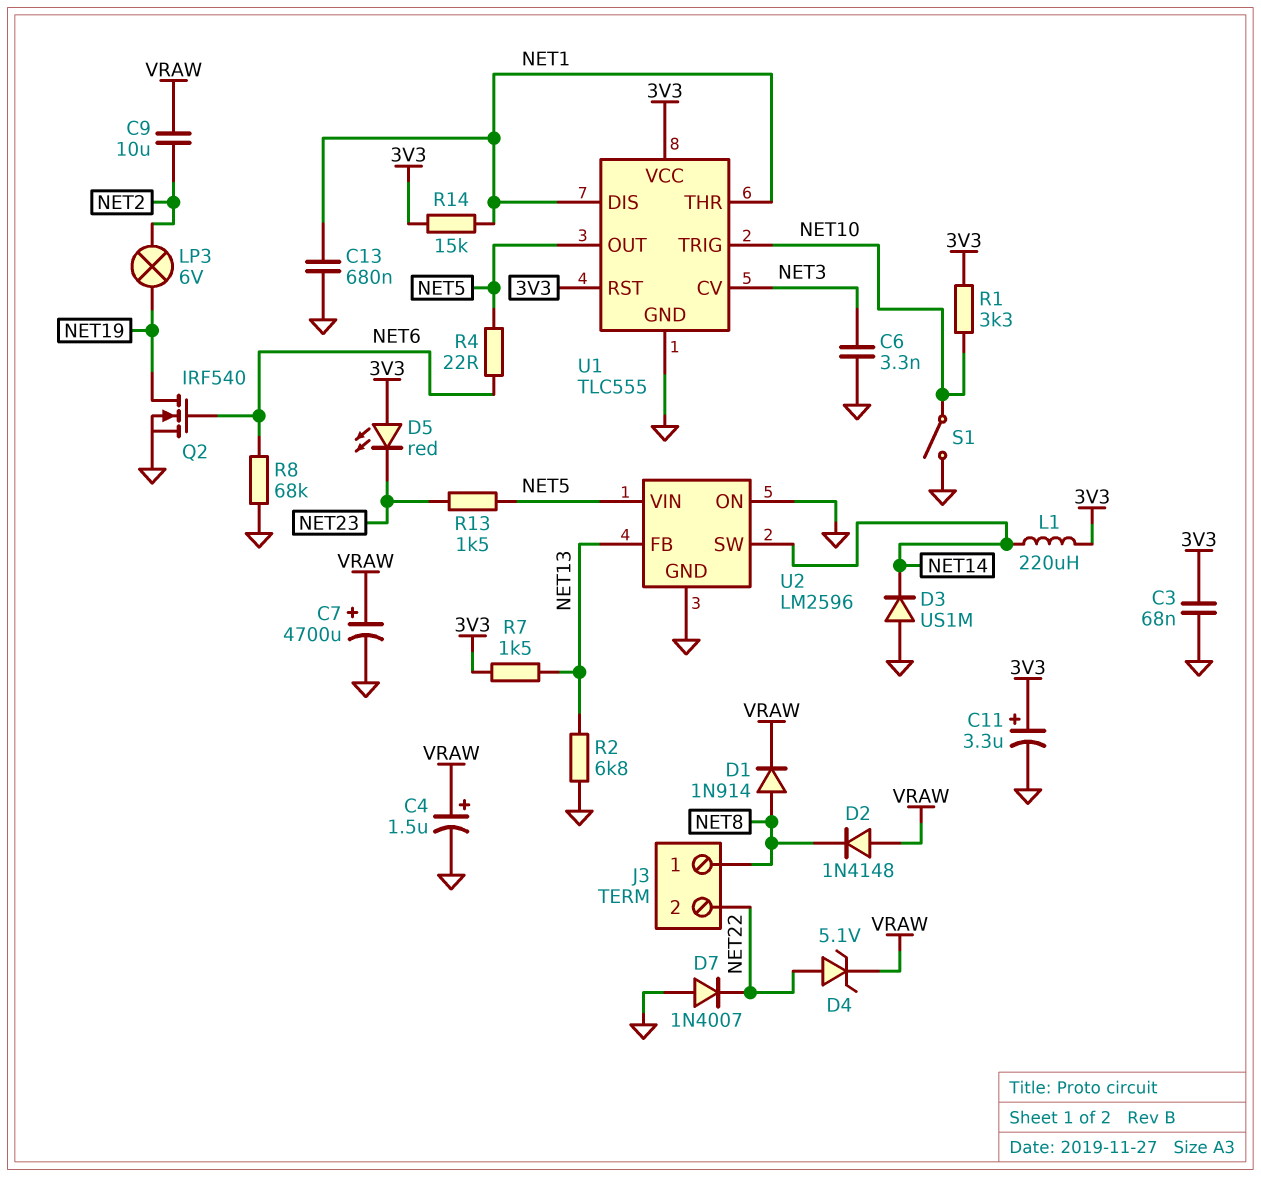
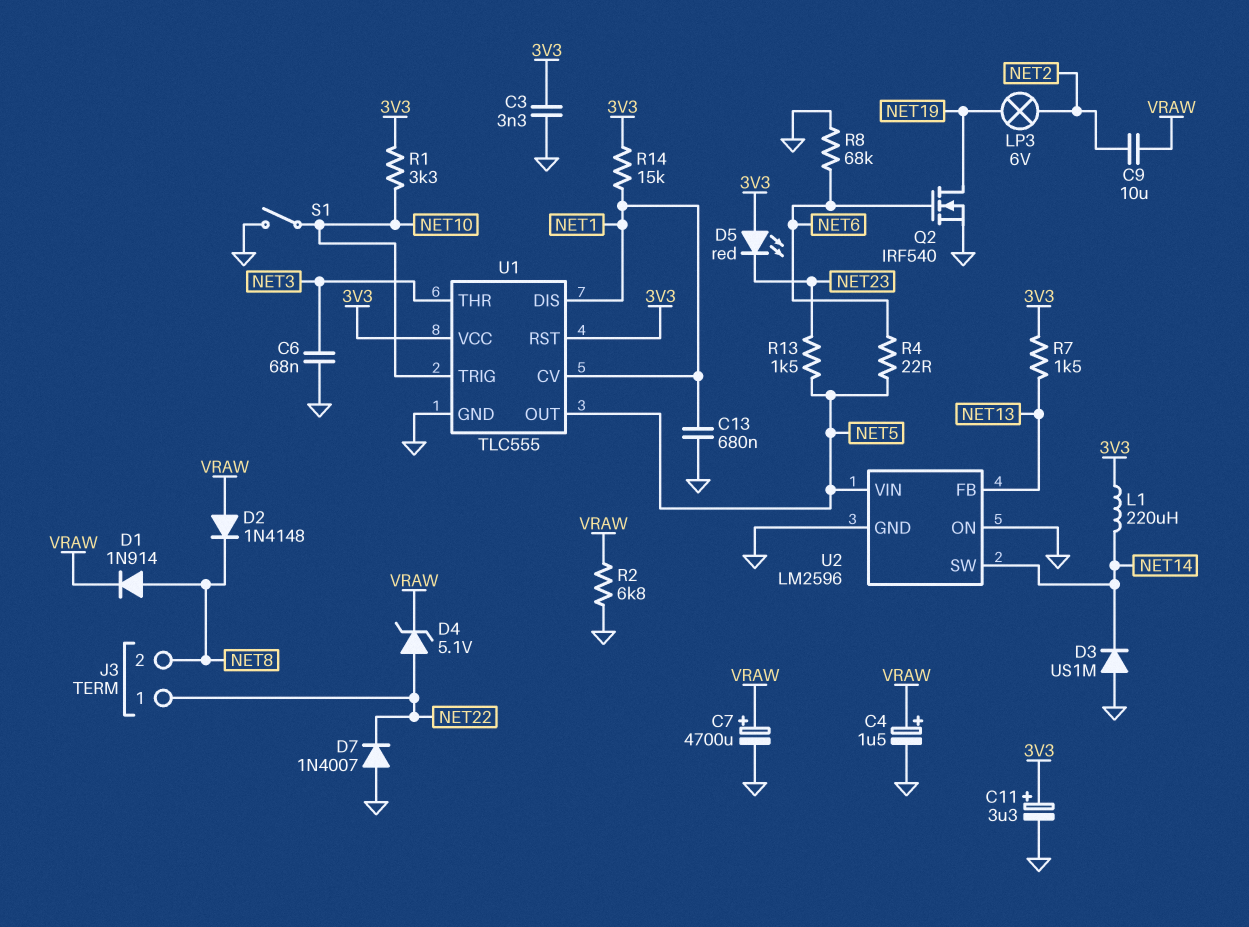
C3: 68nF (3V3, GND) -> 3.3nF (3V3, GND)
C6: 3.3nF (GND, NET3) -> 68nF (GND, NET3)
J3 pin 1: NET8 -> NET22
J3 pin 2: NET22 -> NET8
R2: 6.8k (GND, NET13) -> 6.8k (GND, VRAW)
U1 pin CV: NET3 -> NET1
U1 pin THR: NET1 -> NET3

